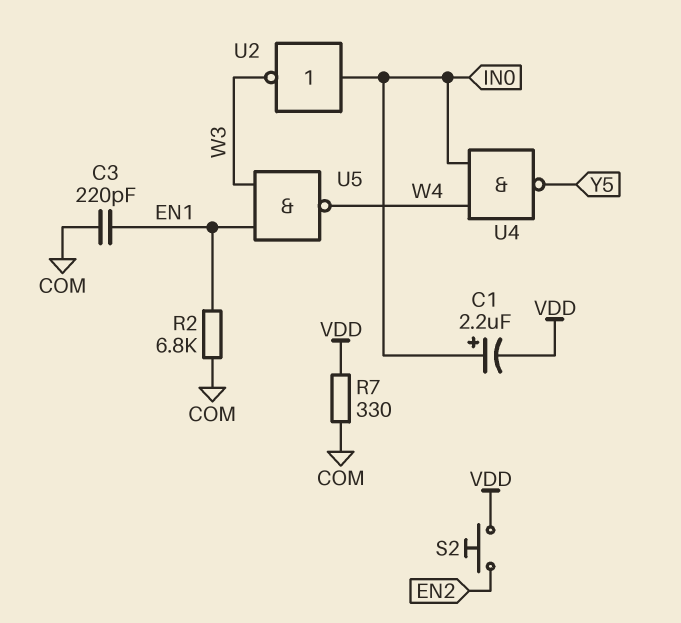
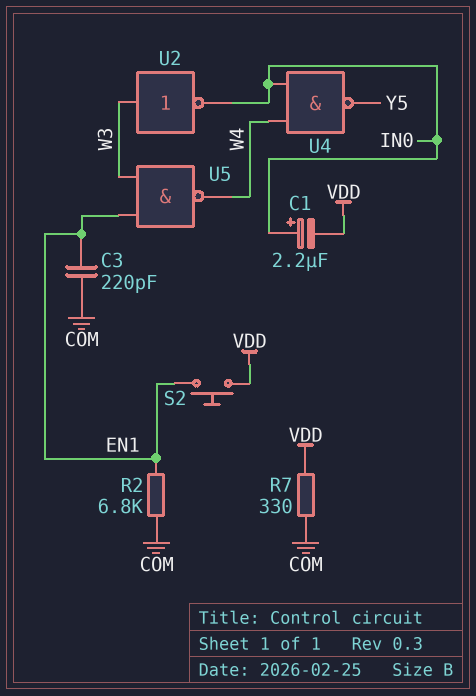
S2: button (EN2, VDD) -> button (EN1, VDD)
U2: NOT (in IN0, out W3) -> NOT (in W3, out IN0)

